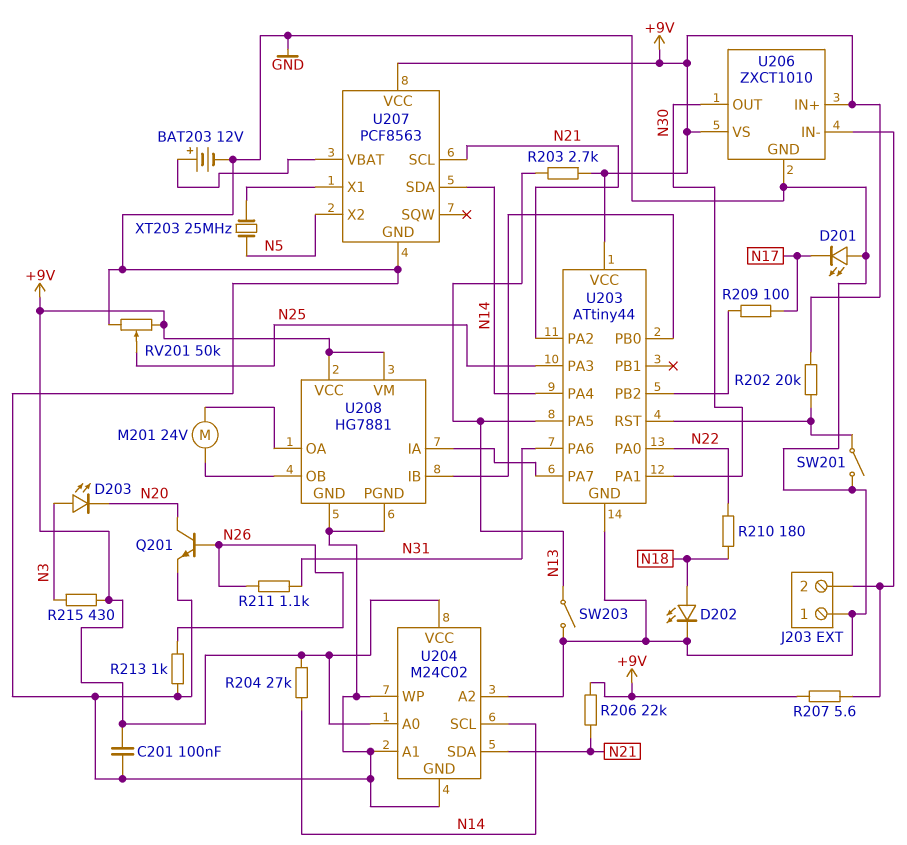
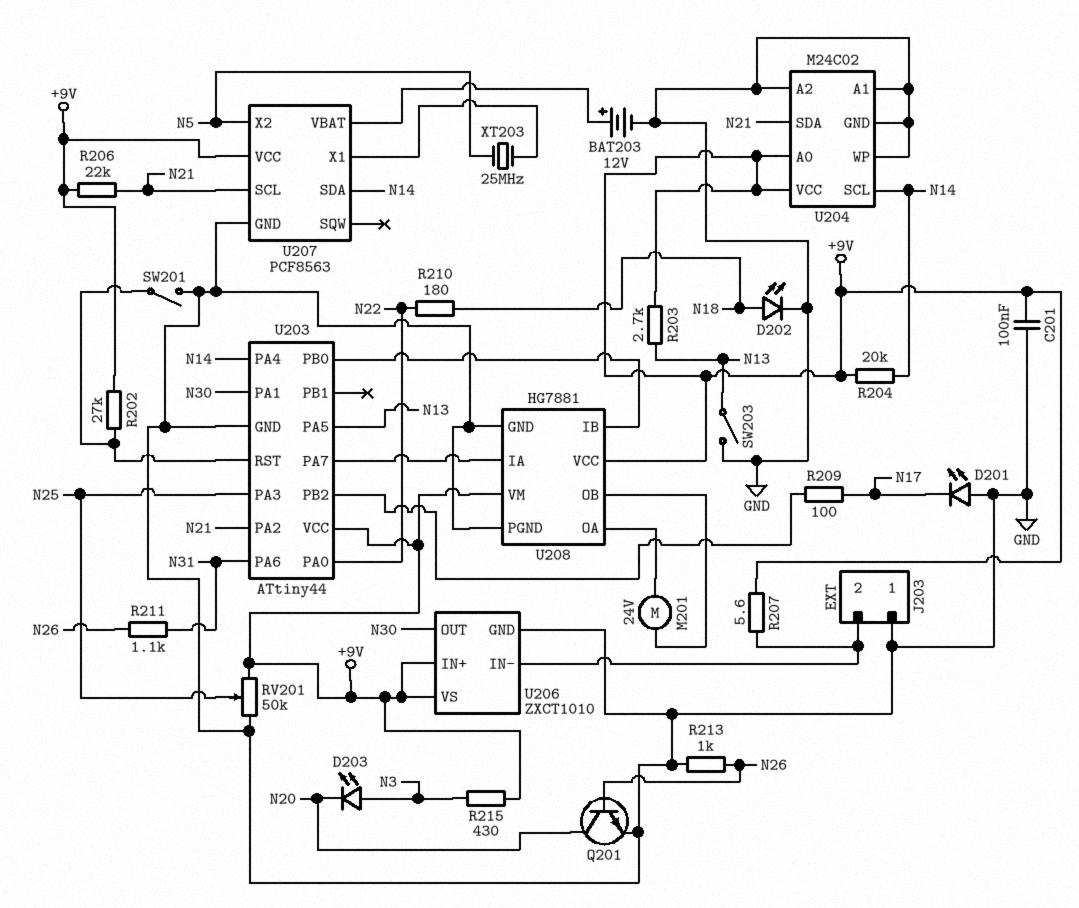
R202: 20k (+9V, U203/RST) -> 27k (+9V, U203/RST)
R204: 27k (+9V, N14) -> 20k (+9V, N14)

